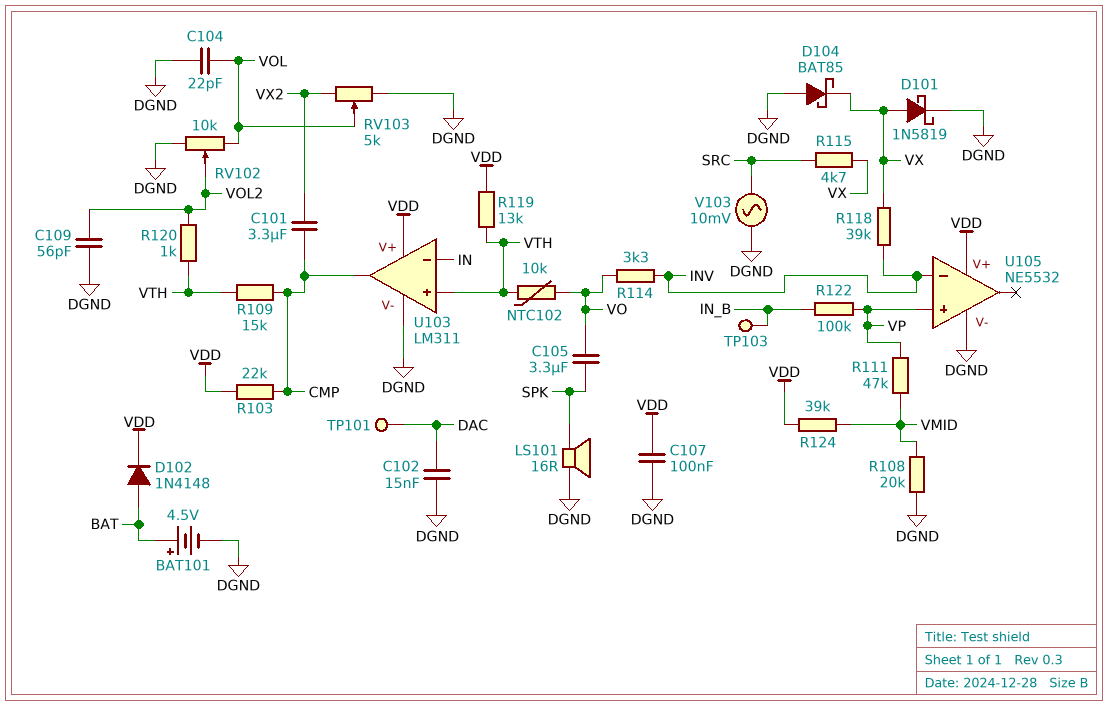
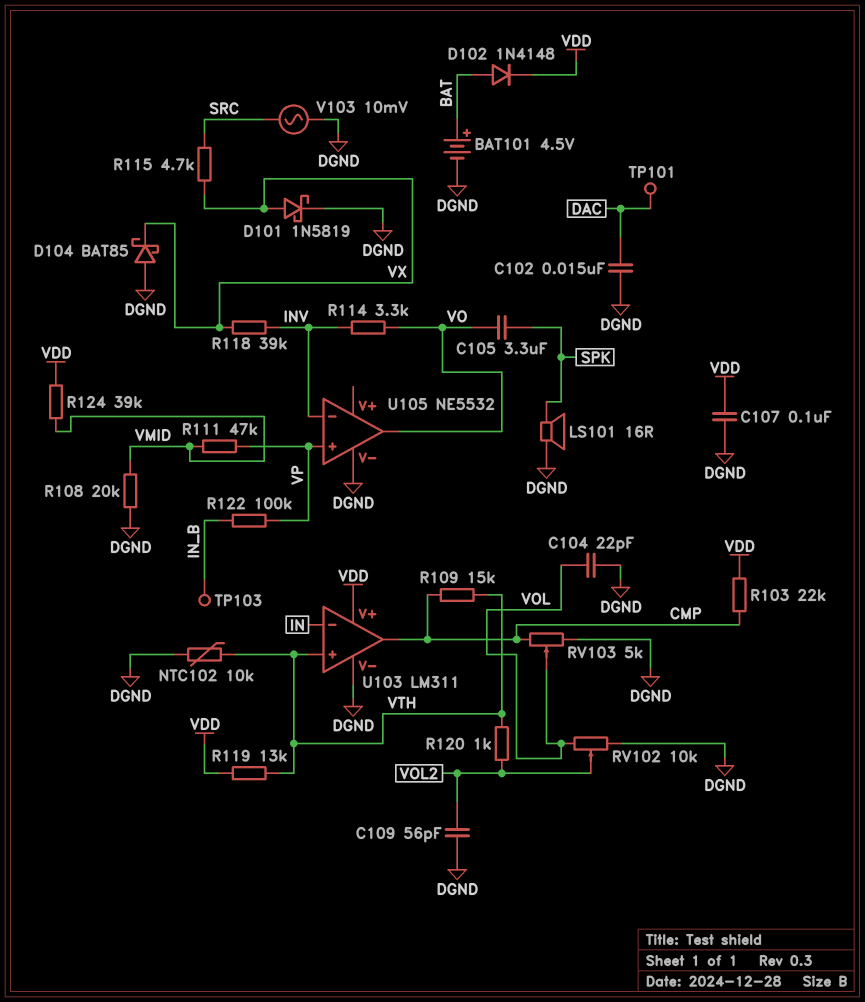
C101: 3.3uF (CMP, VX2) -> none
NTC102: 10k (VO, VTH) -> 10k (DGND, VTH)
RV103: 5k (DGND, VX2, wiper VOL) -> 5k (CMP, DGND, wiper VOL)
U105 pin V+: VDD -> none
U105 pin out: none -> VO

